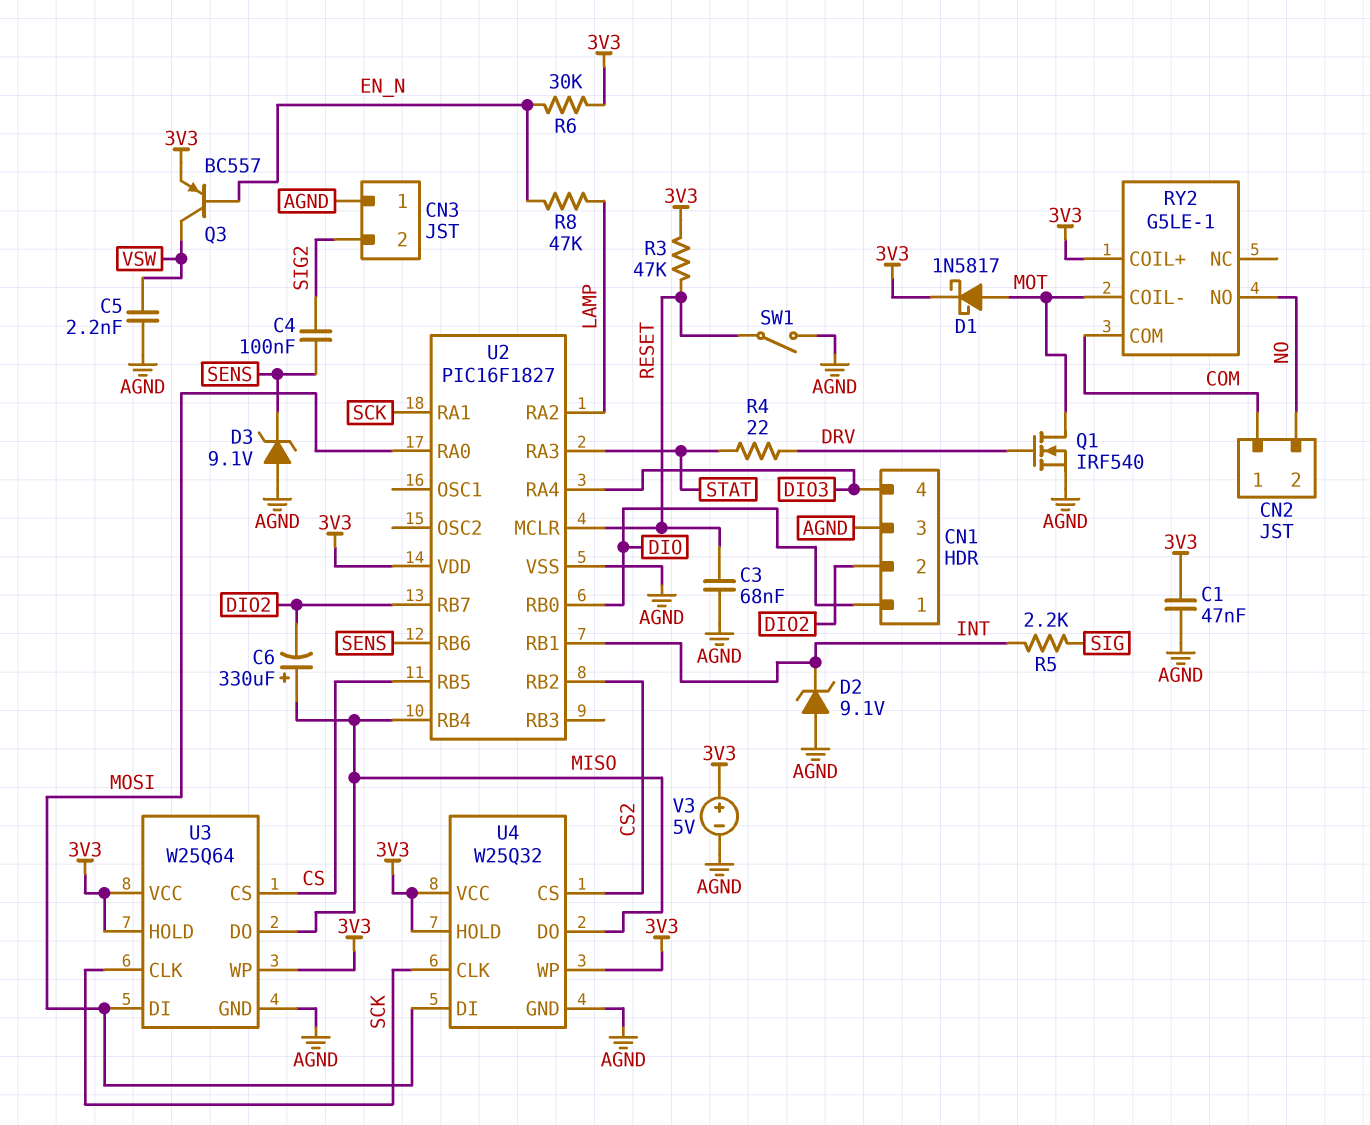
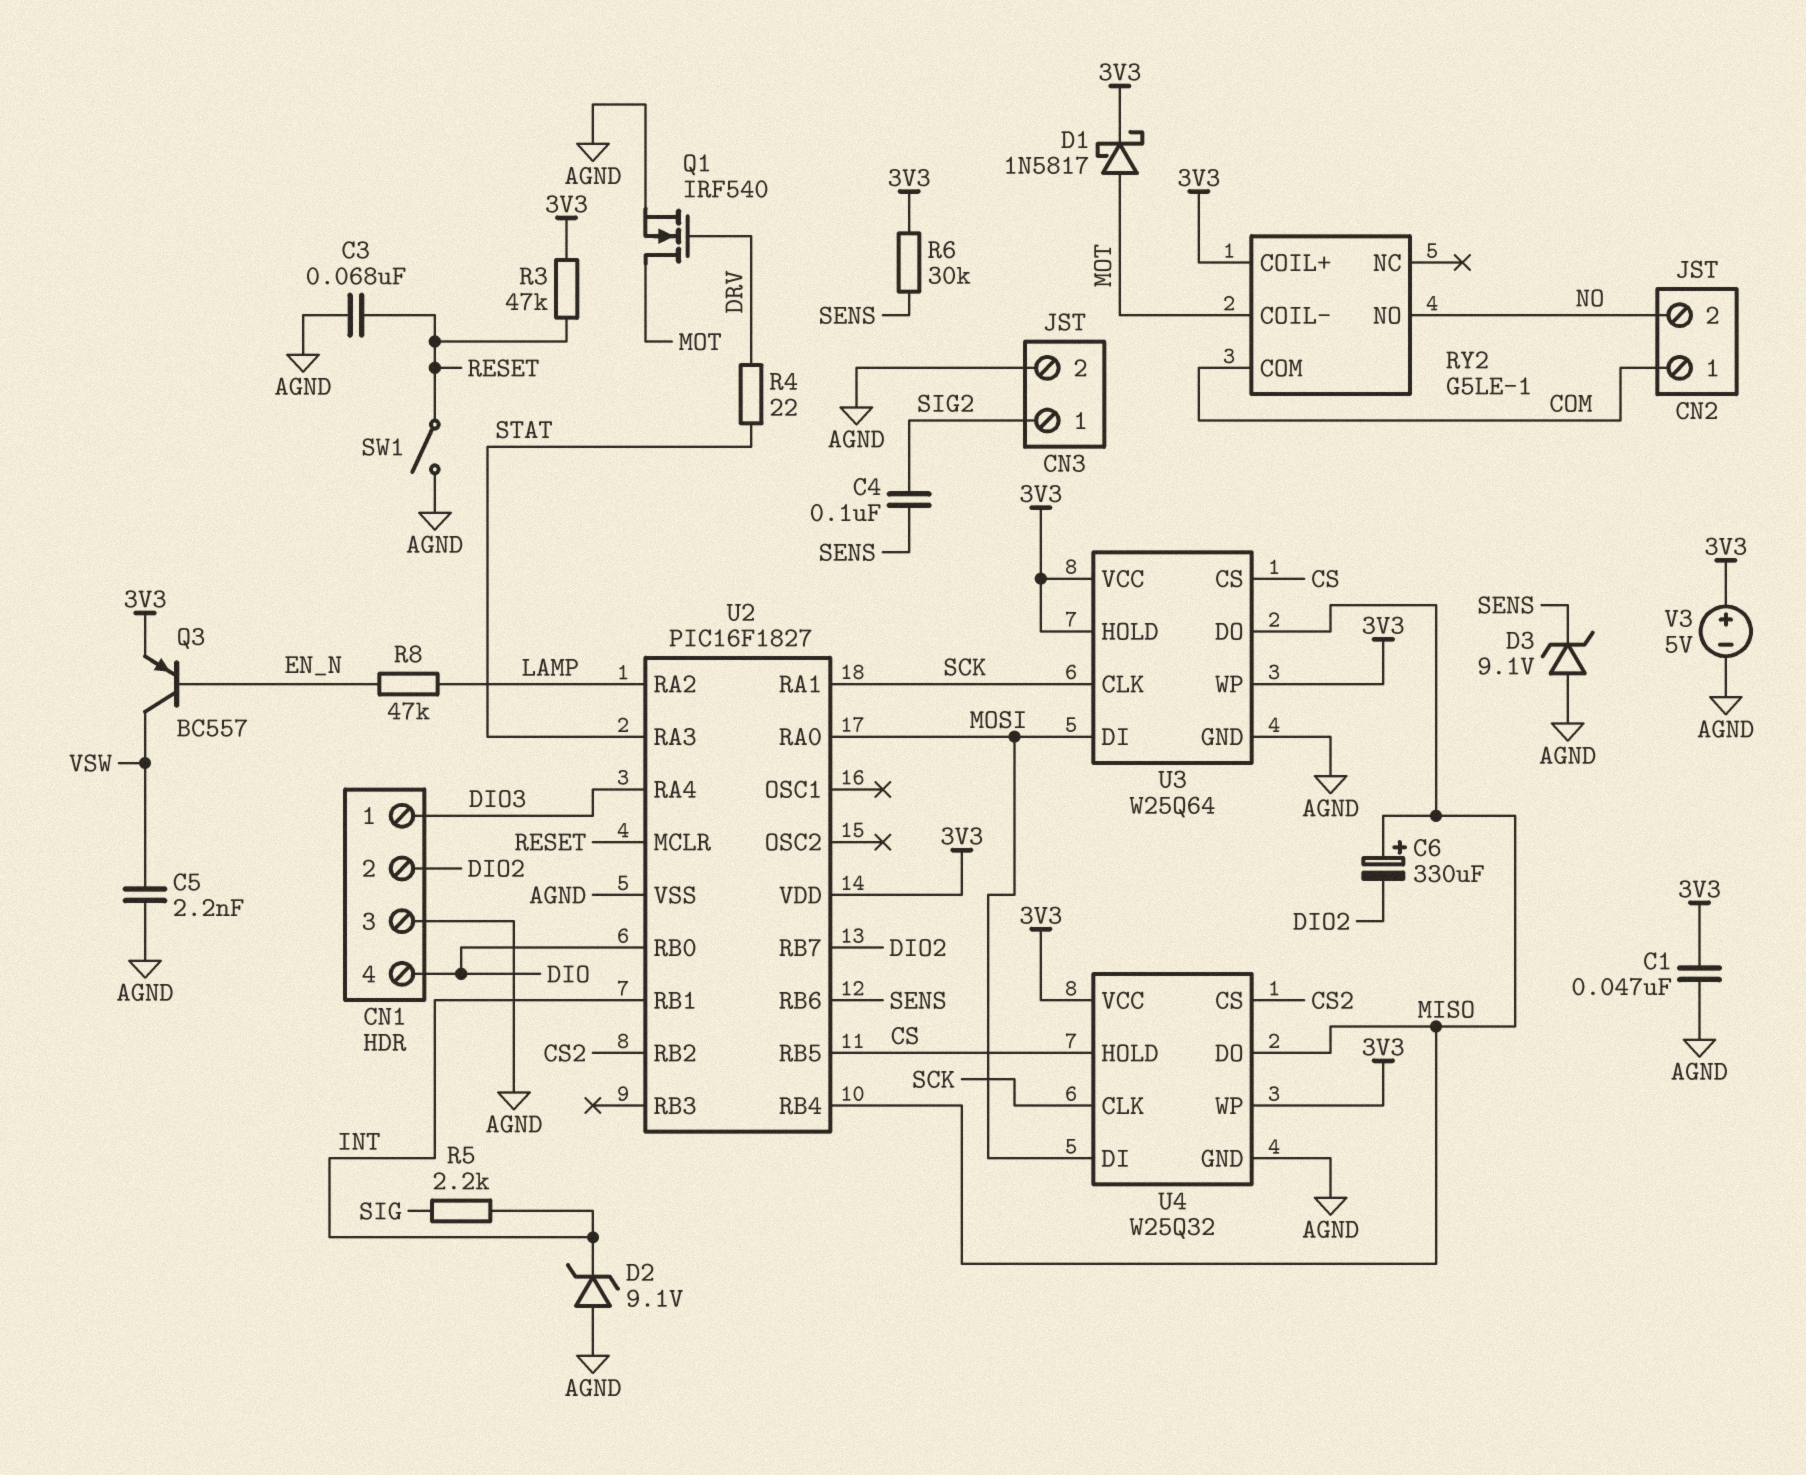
CN1 pin 1: DIO -> DIO3
CN1 pin 4: DIO3 -> DIO
CN3 pin 1: AGND -> SIG2
CN3 pin 2: SIG2 -> AGND
R6: 30k (3V3, EN_N) -> 30k (3V3, SENS)
U4 pin HOLD: 3V3 -> CS

